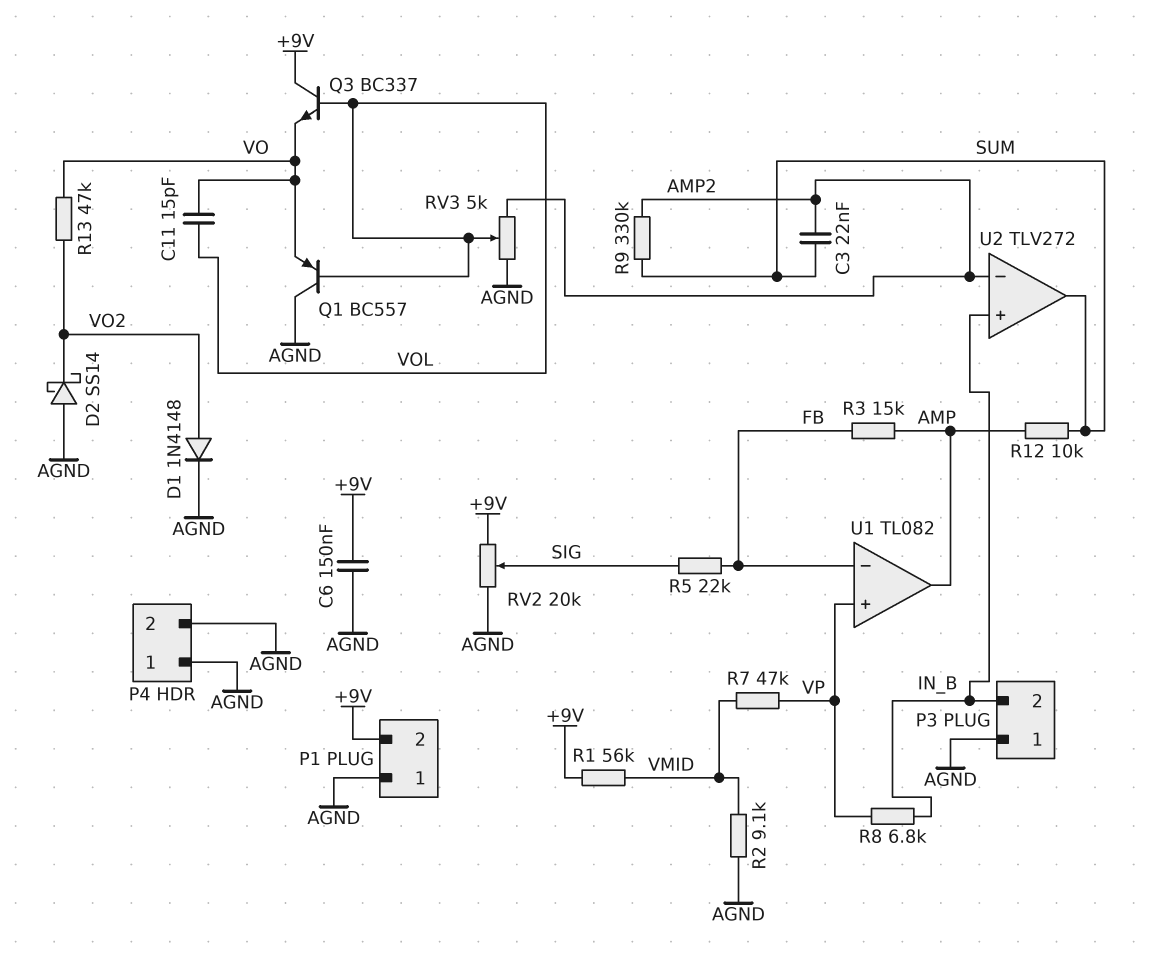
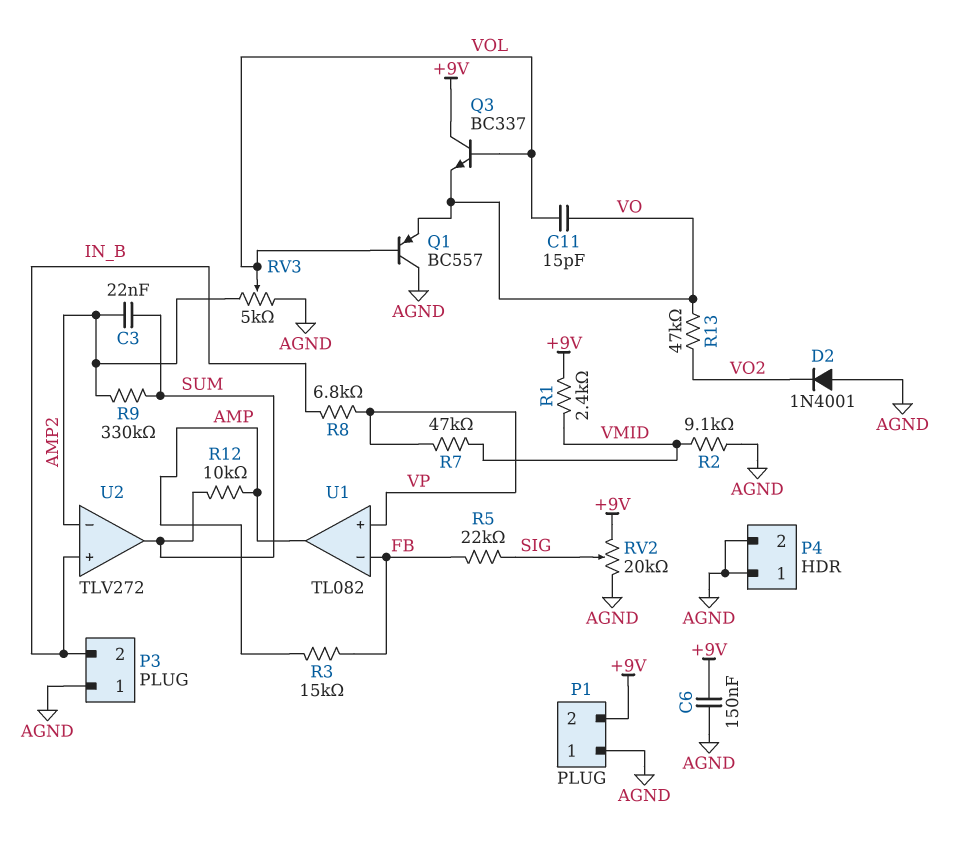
D1: diode 1N4148 (A VO2, K AGND) -> none
D2: schottky SS14 (A AGND, K VO2) -> diode 1N4001 (A AGND, K VO2)
R1: 56k (+9V, VMID) -> 2.4k (+9V, VMID)

